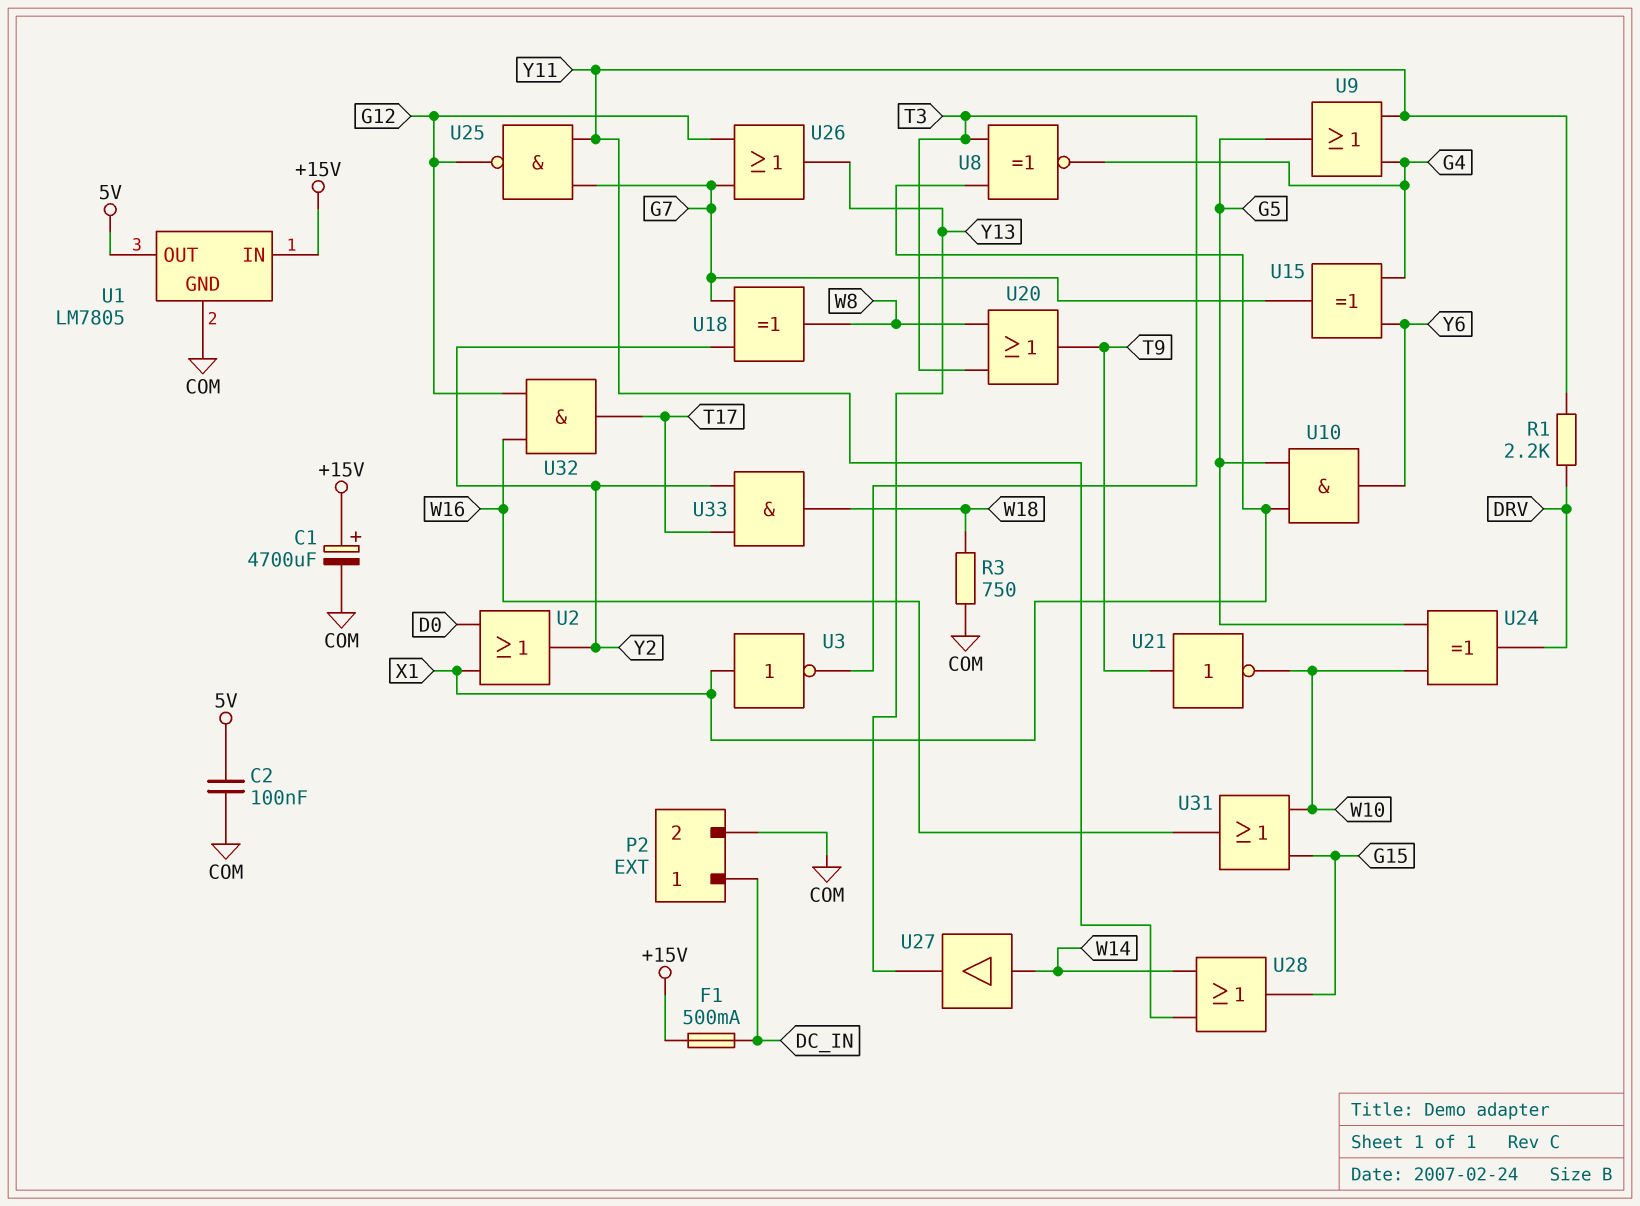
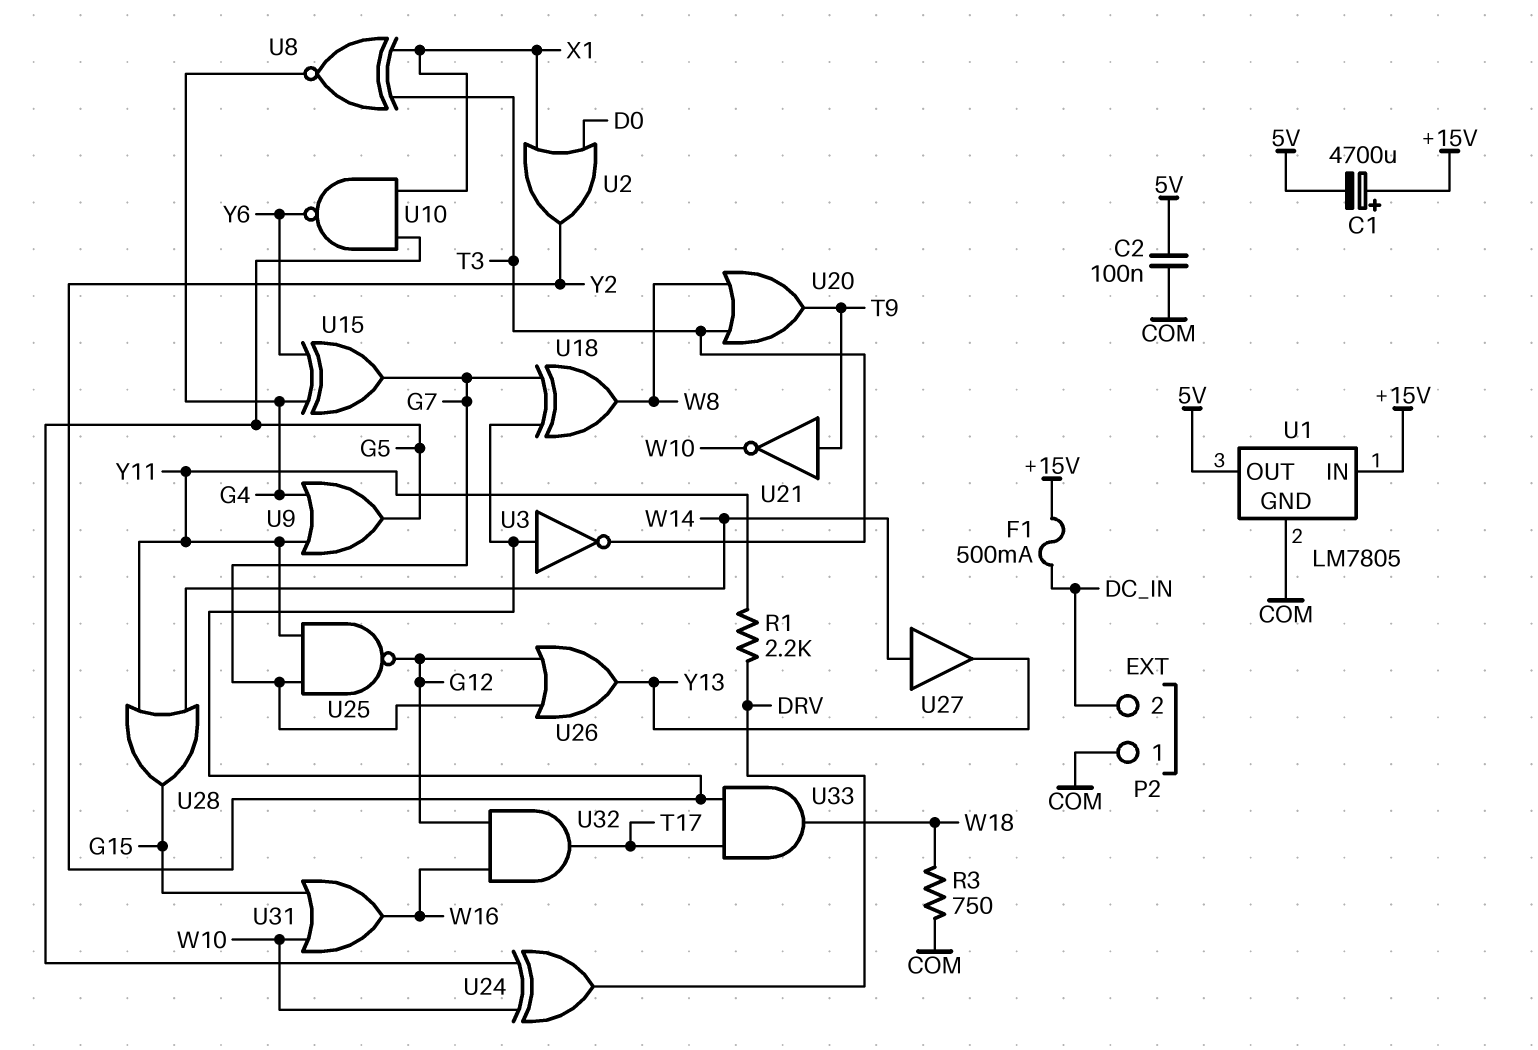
C1: 4700uF (plus +15V, minus COM) -> 4700uF (plus +15V, minus 5V)
P2 pin 1: DC_IN -> COM
P2 pin 2: COM -> DC_IN
U3: NOT (in X1, out T3) -> NOT (in Y2, out T3)
U10: AND (in G5, in X1, out Y6) -> NAND (in G5, in X1, out Y6)

